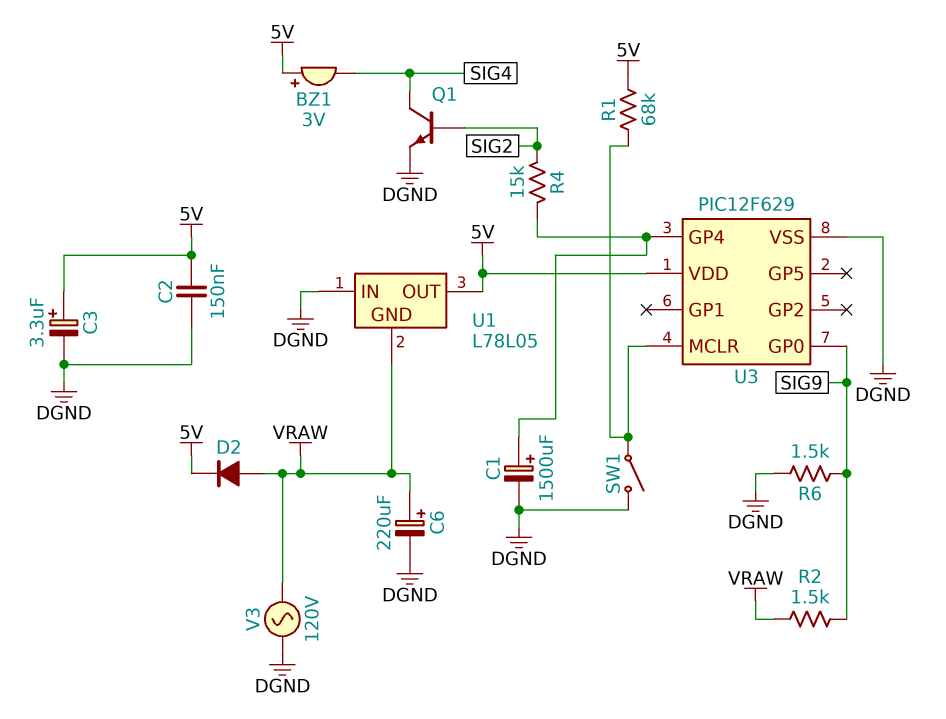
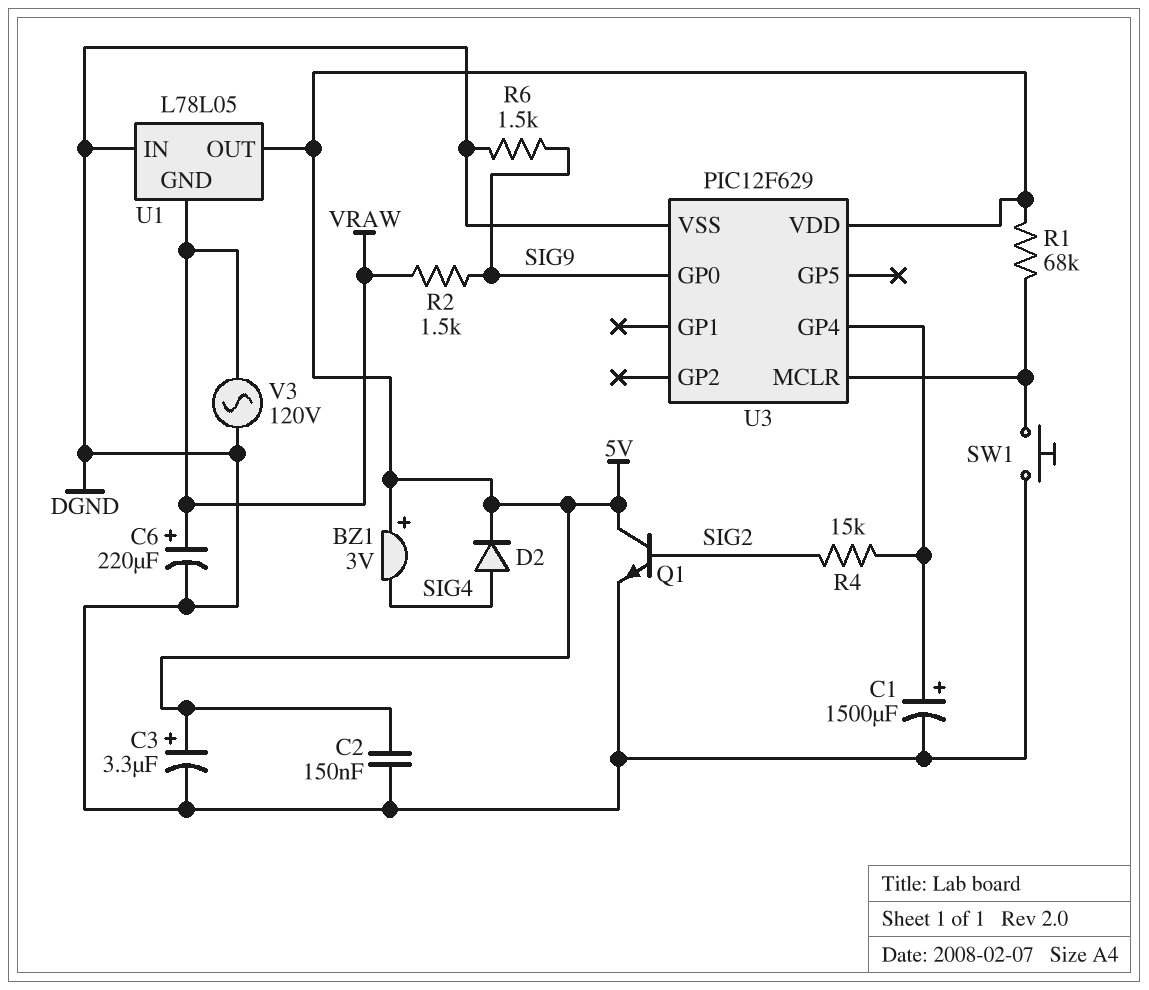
D2: diode (A VRAW, K 5V) -> diode (A SIG4, K 5V)
Q1: NPN (B SIG2, C SIG4, E DGND) -> NPN (B SIG2, C 5V, E DGND)
SW1: switch (DGND, U3/MCLR) -> button (DGND, U3/MCLR)

